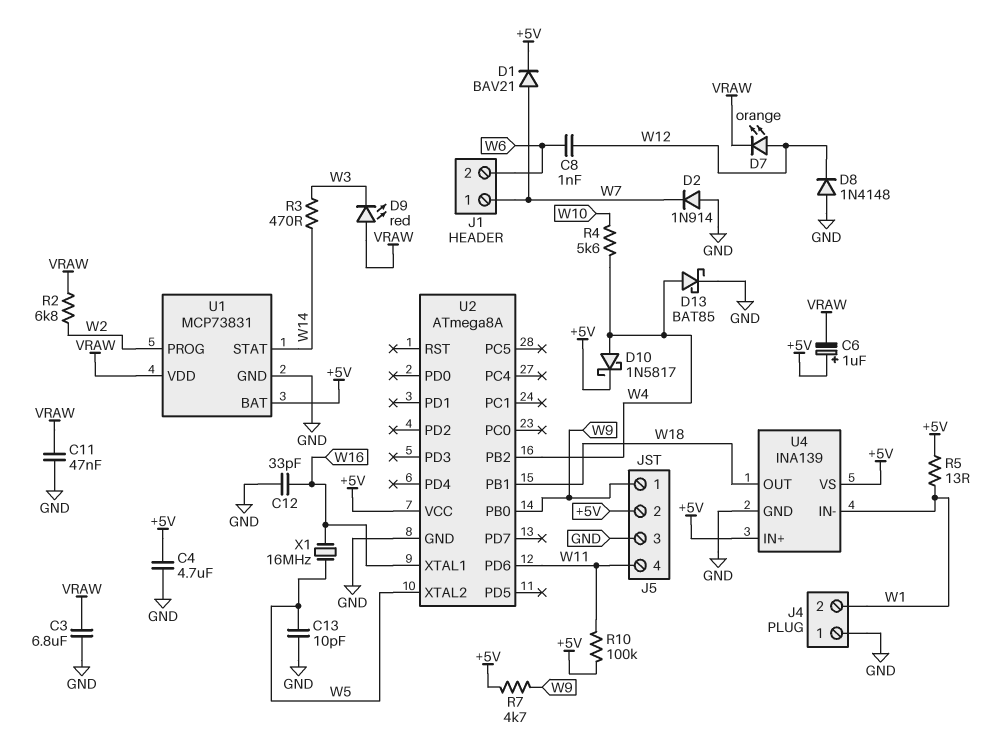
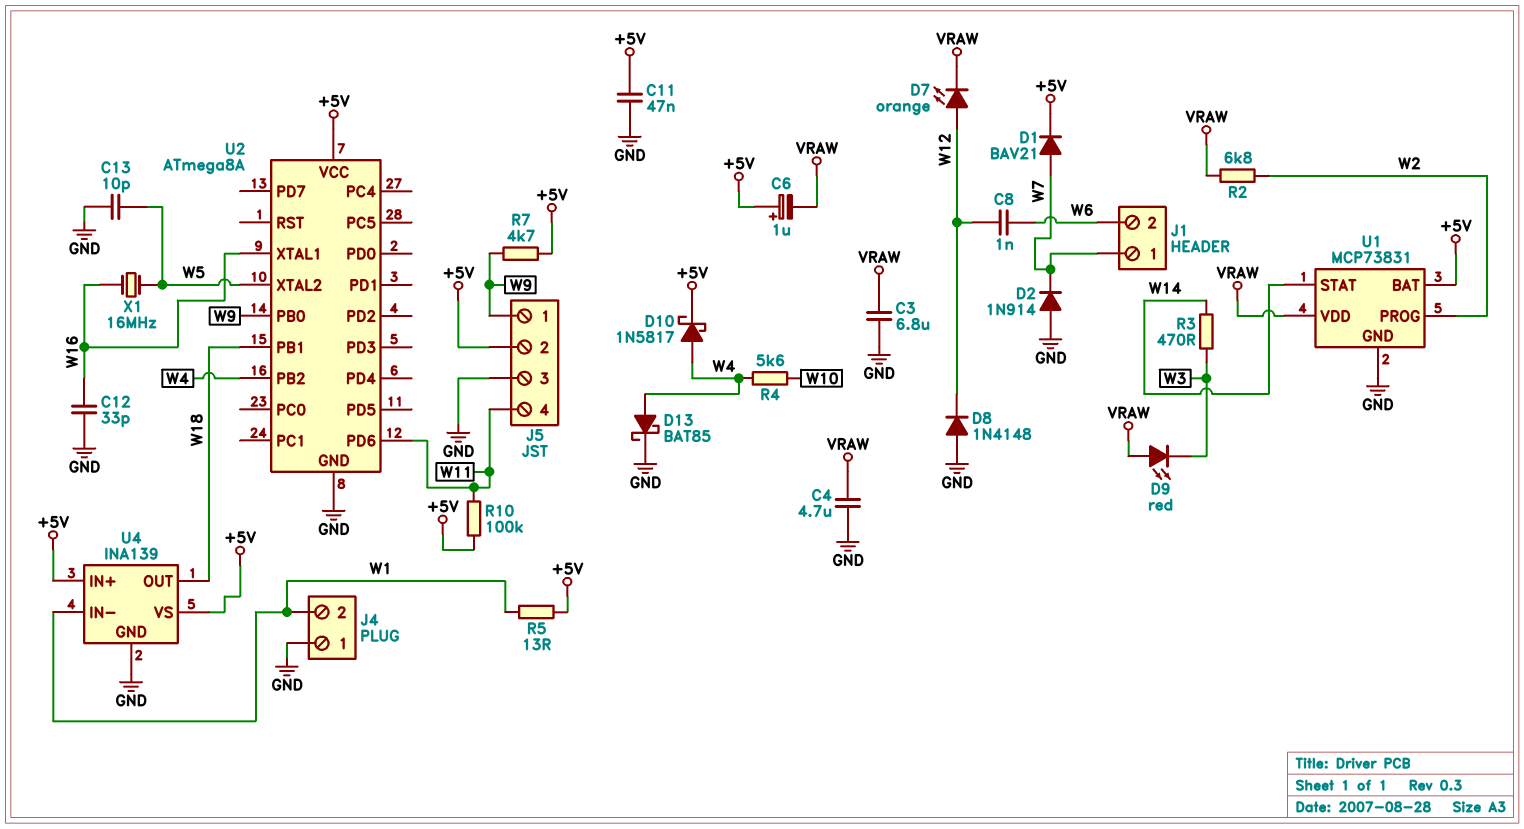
C4: 4.7uF (+5V, GND) -> 4.7uF (GND, VRAW)
C11: 47nF (GND, VRAW) -> 47nF (+5V, GND)

